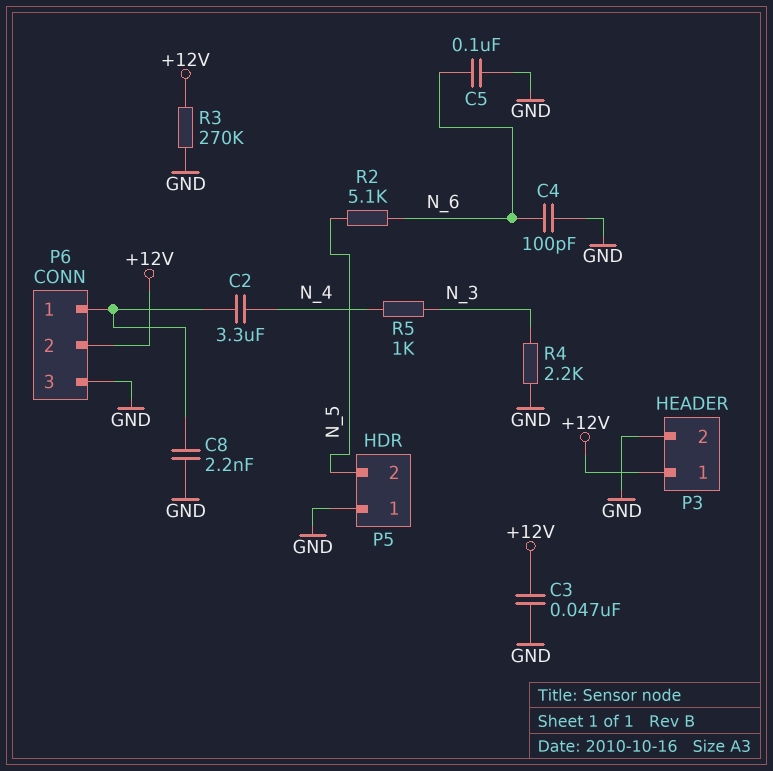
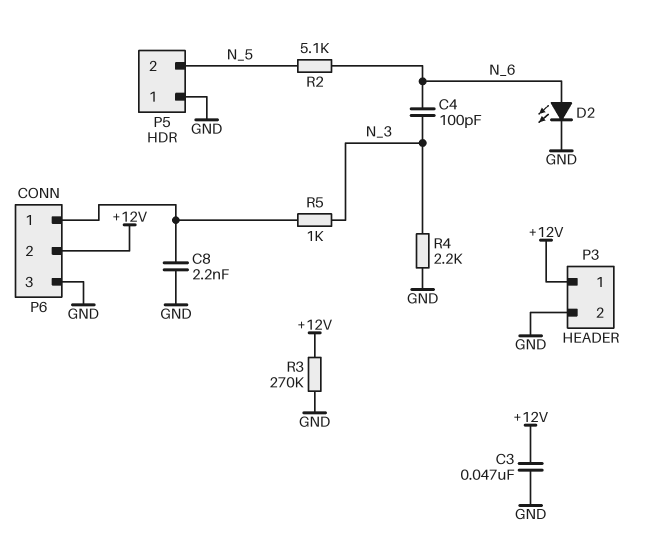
C2: 3.3uF (N_4, P6/1) -> none
C4: 100pF (GND, N_6) -> 100pF (N_3, N_6)
C5: 100nF (GND, N_6) -> none
D2: none -> LED (A N_6, K GND)
R5: 1k (N_3, N_4) -> 1k (N_3, P6/1)

